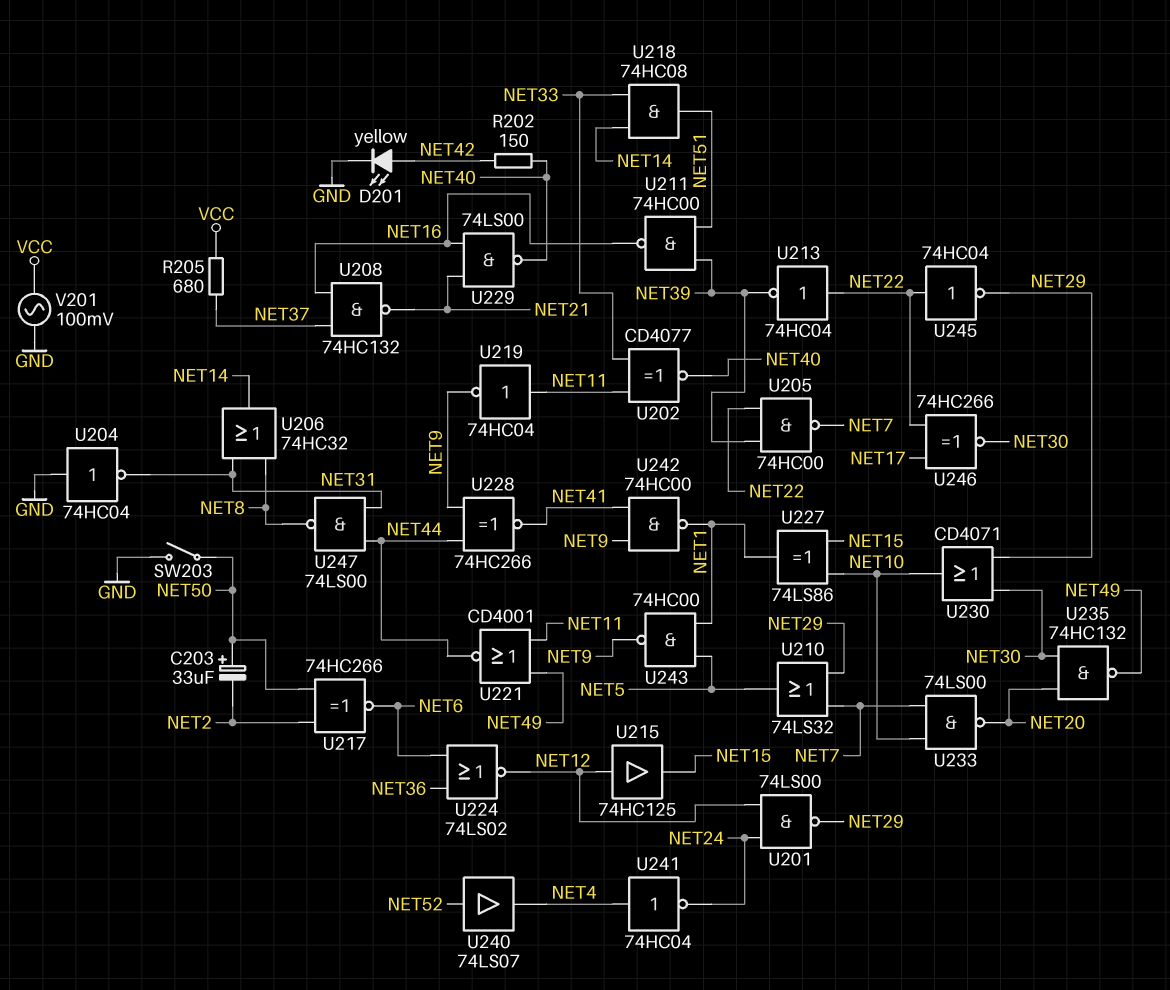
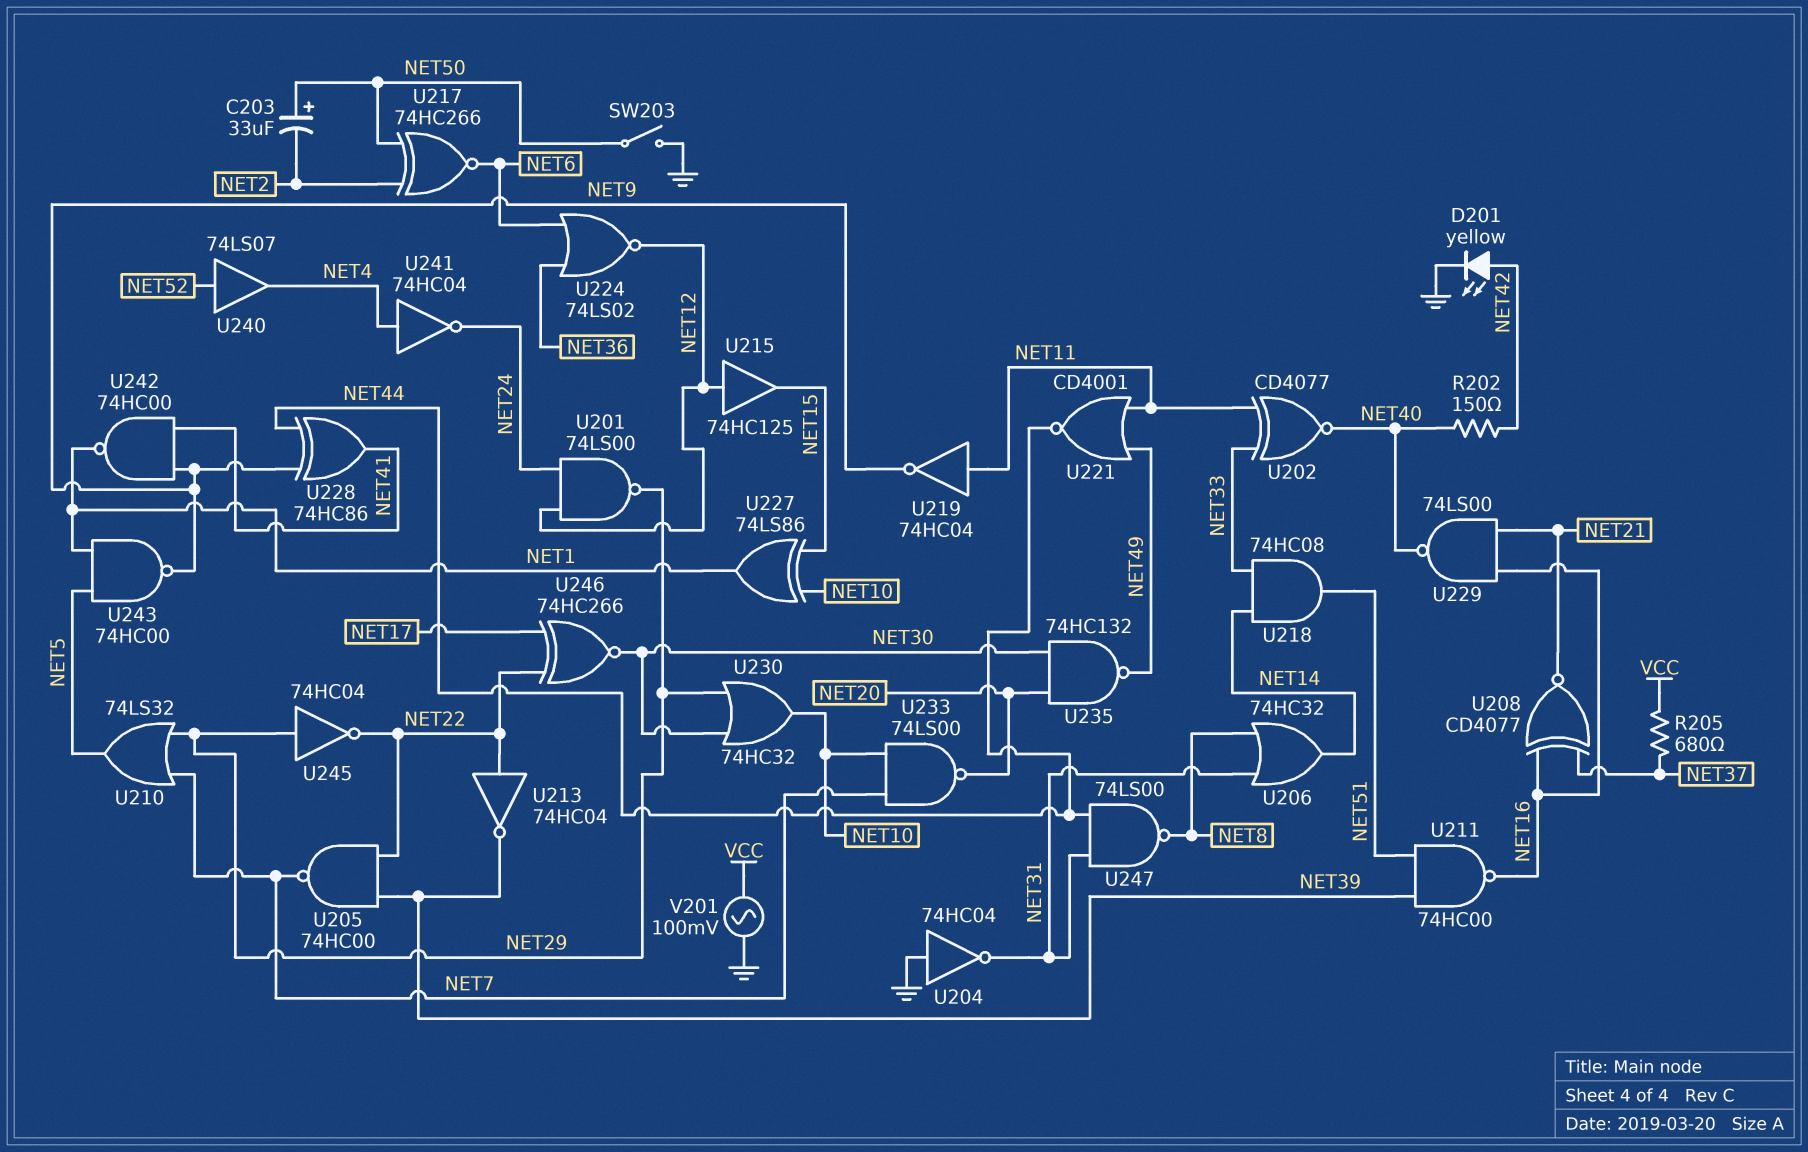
U208: NAND 74HC132 (in NET16, in NET37, out NET21) -> XNOR CD4077 (in NET16, in NET37, out NET21)
U228: XNOR 74HC266 (in NET9, in NET44, out NET41) -> XOR 74HC86 (in NET9, in NET44, out NET41)
U230: OR CD4071 (in NET29, in NET30, out NET10) -> OR 74HC32 (in NET29, in NET30, out NET10)
U245: NOT 74HC04 (in NET22, out NET29) -> NOT 74HC04 (in NET29, out NET22)

